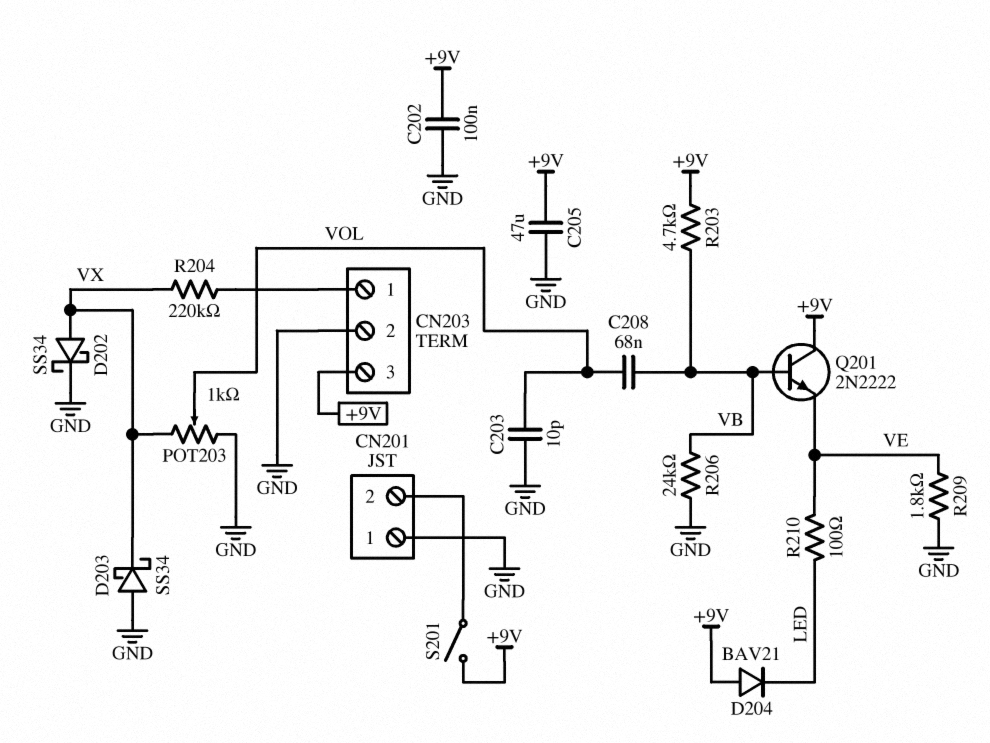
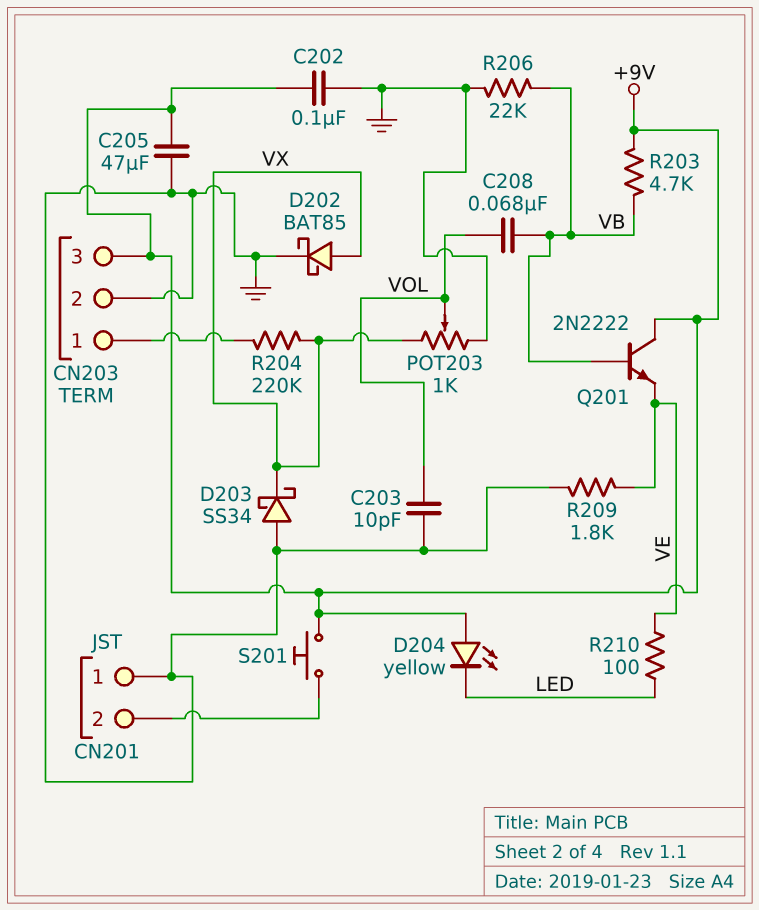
D202: schottky SS34 (A VX, K GND) -> schottky BAT85 (A VX, K GND)
D204: diode BAV21 (A +9V, K LED) -> LED yellow (A +9V, K LED)
R206: 24k (GND, VB) -> 22k (GND, VB)
S201: switch (+9V, CN201/2) -> button (+9V, CN201/2)

